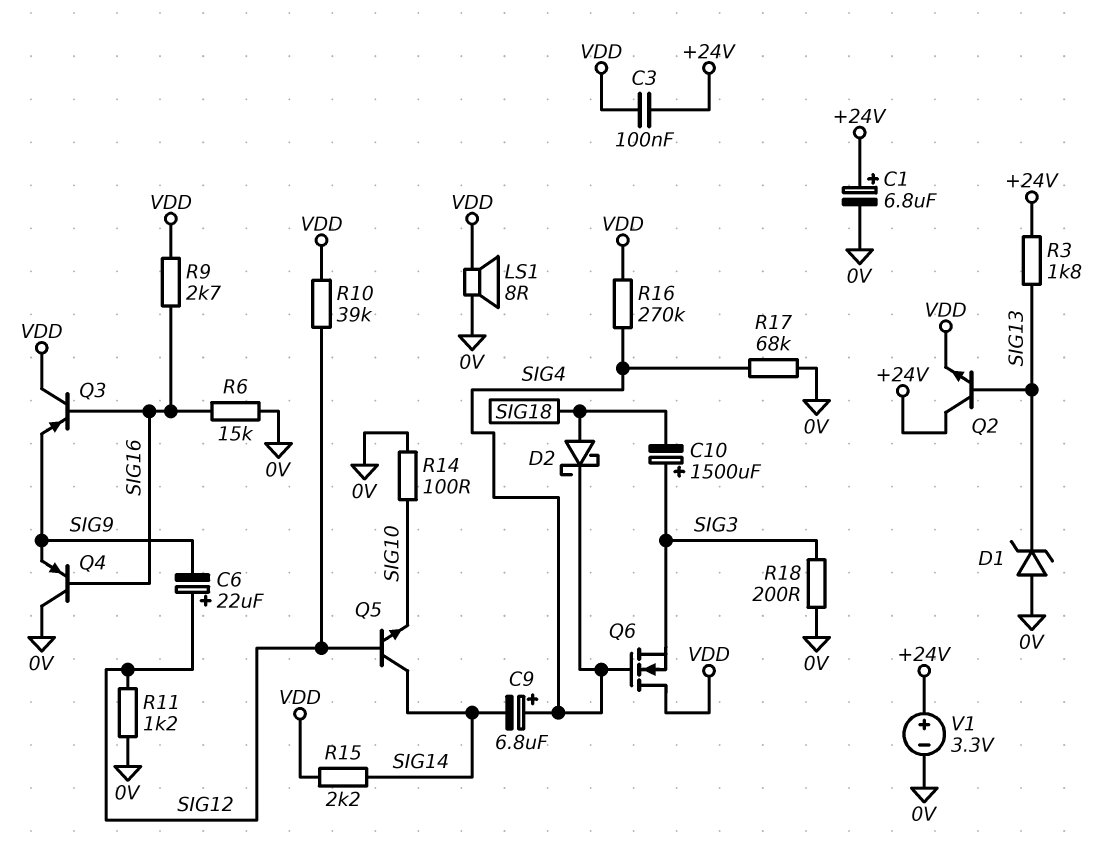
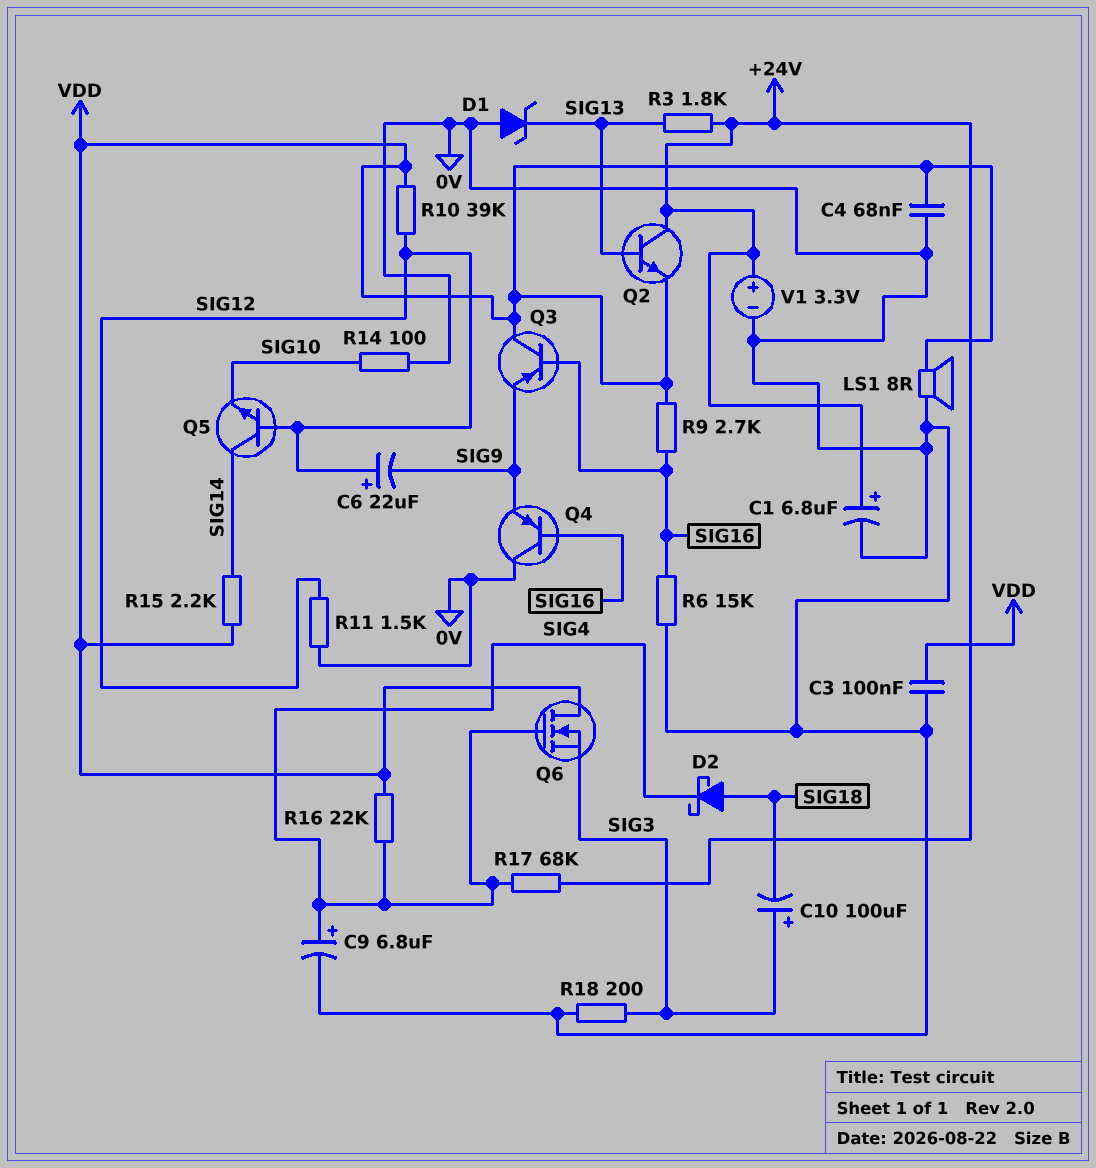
C3: 100nF (+24V, VDD) -> 100nF (0V, VDD)
C4: none -> 68nF (0V, VDD)
C9: 6.8uF (plus SIG4, minus SIG14) -> 6.8uF (plus SIG4, minus 0V)
C10: 1500uF (plus SIG3, minus SIG18) -> 100uF (plus SIG3, minus SIG18)
R11: 1.2k (0V, SIG12) -> 1.5k (0V, SIG12)
R16: 270k (SIG4, VDD) -> 22k (SIG4, VDD)
R17: 68k (0V, SIG4) -> 68k (+24V, SIG4)

